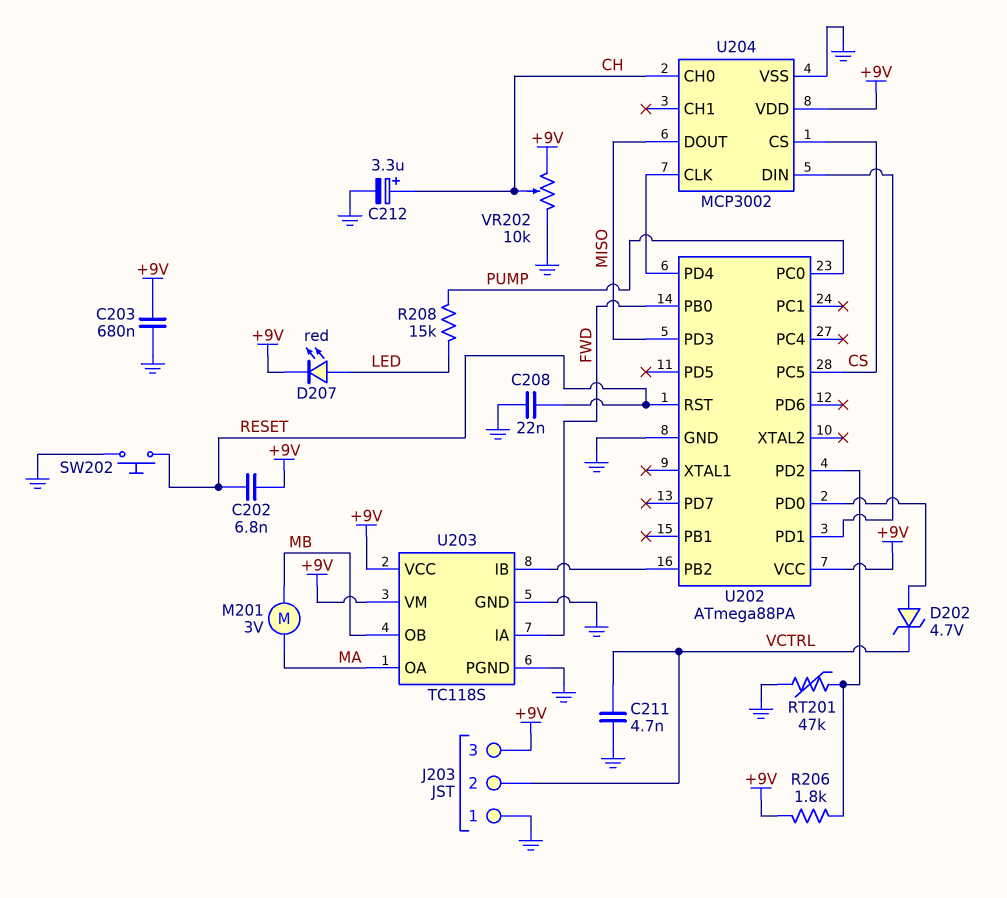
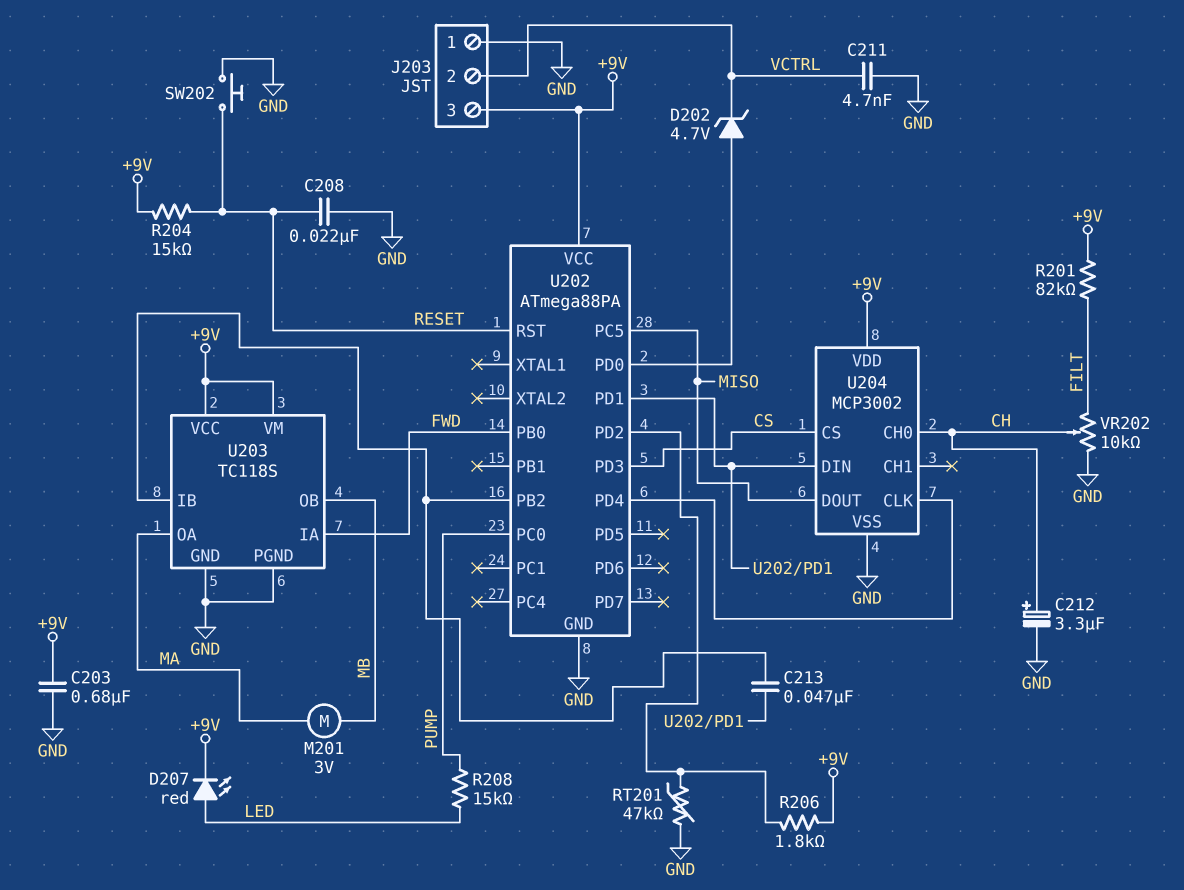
C202: 6.8nF (+9V, RESET) -> none
C213: none -> 47nF (U202/PB2, U202/PD1)
R201: none -> 82k (+9V, FILT)
R204: none -> 15k (+9V, RESET)
U202 pin PC5: CS -> MISO
U202 pin PD3: MISO -> CS
VR202: 10k (+9V, GND, wiper CH) -> 10k (FILT, GND, wiper CH)

